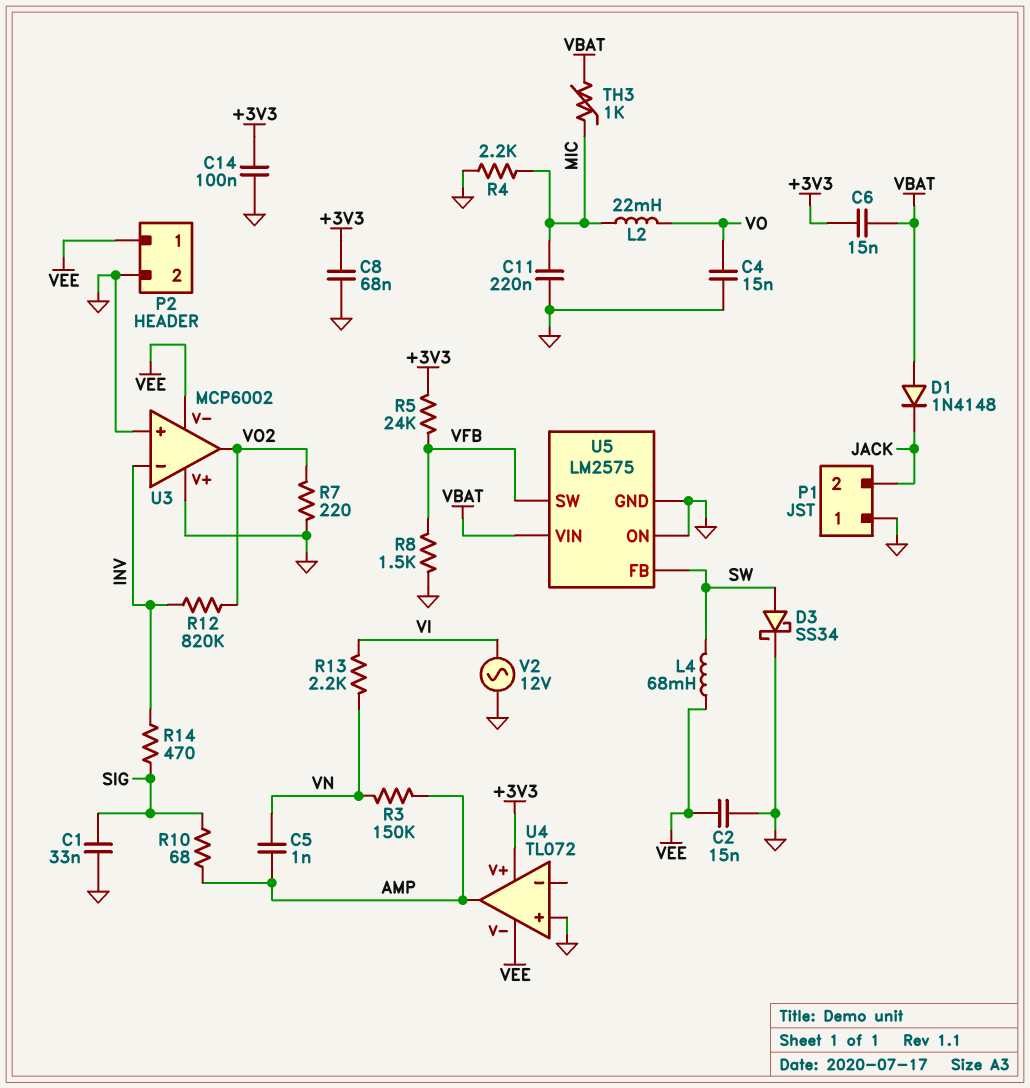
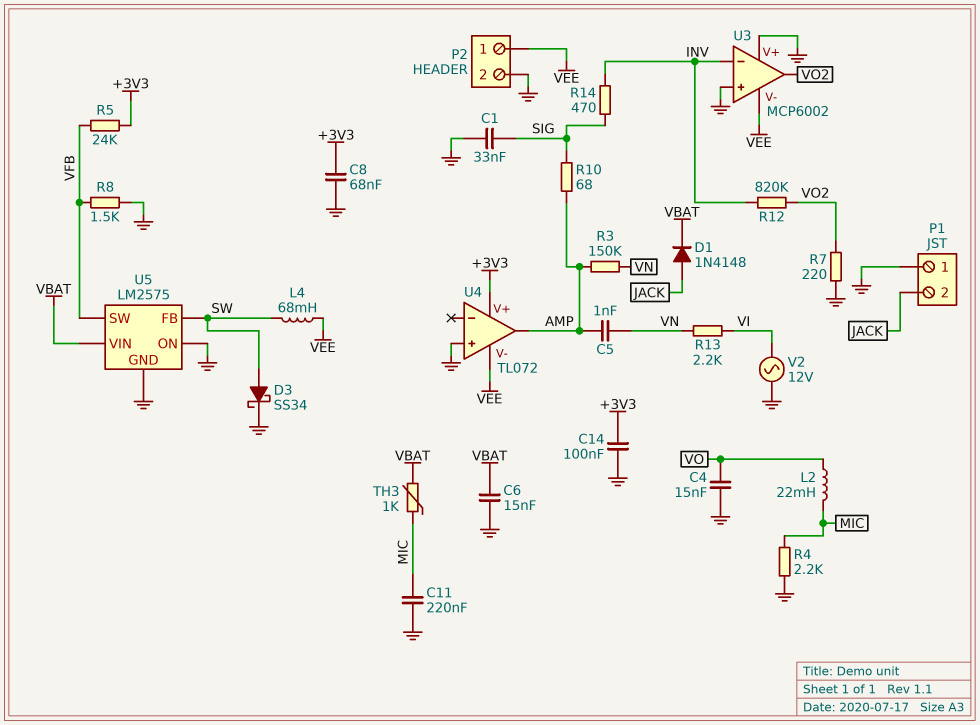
C2: 15nF (GND, VEE) -> none
C6: 15nF (+3V3, VBAT) -> 15nF (GND, VBAT)
D1: diode 1N4148 (A VBAT, K JACK) -> diode 1N4148 (A JACK, K VBAT)

